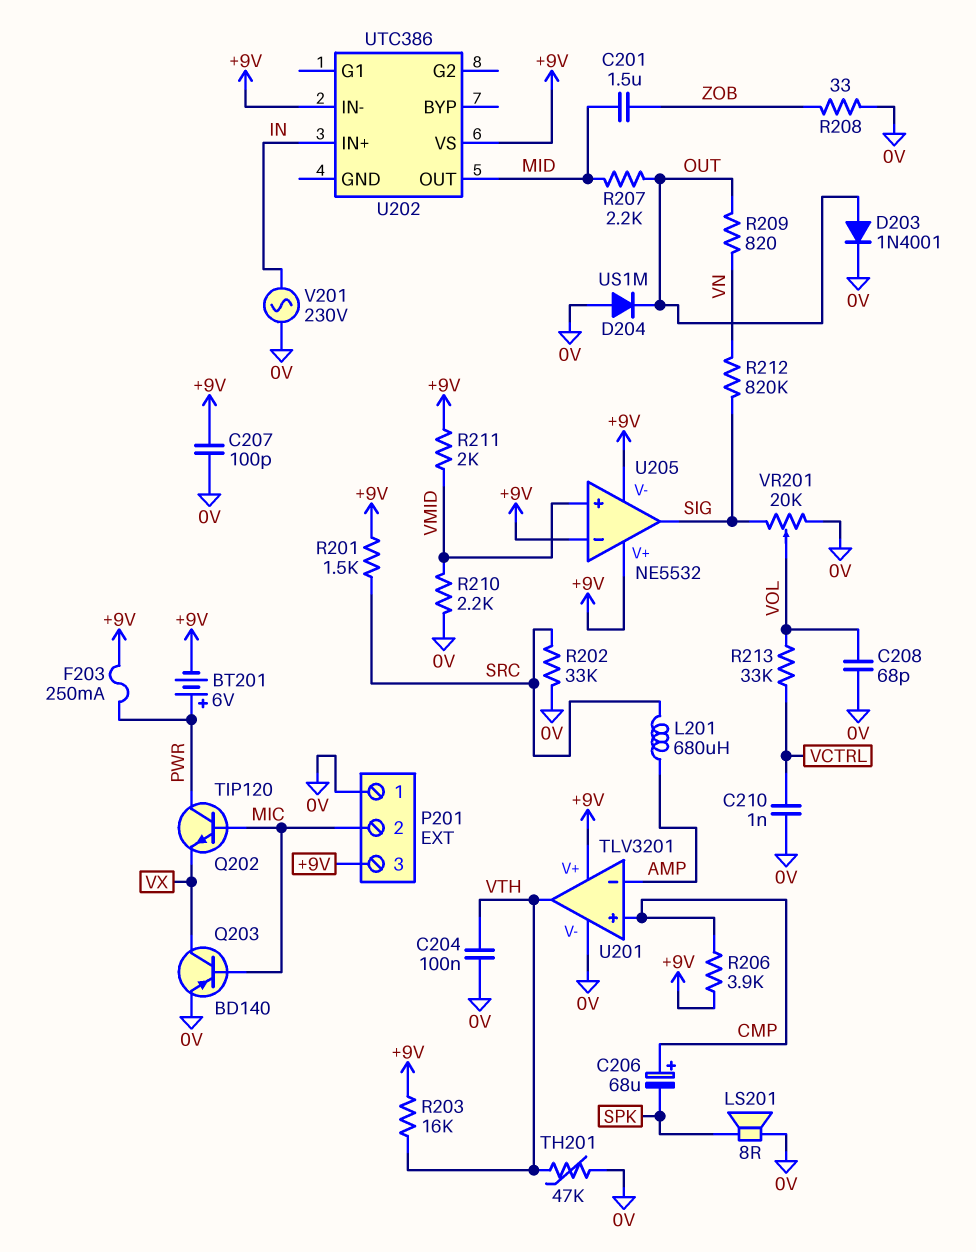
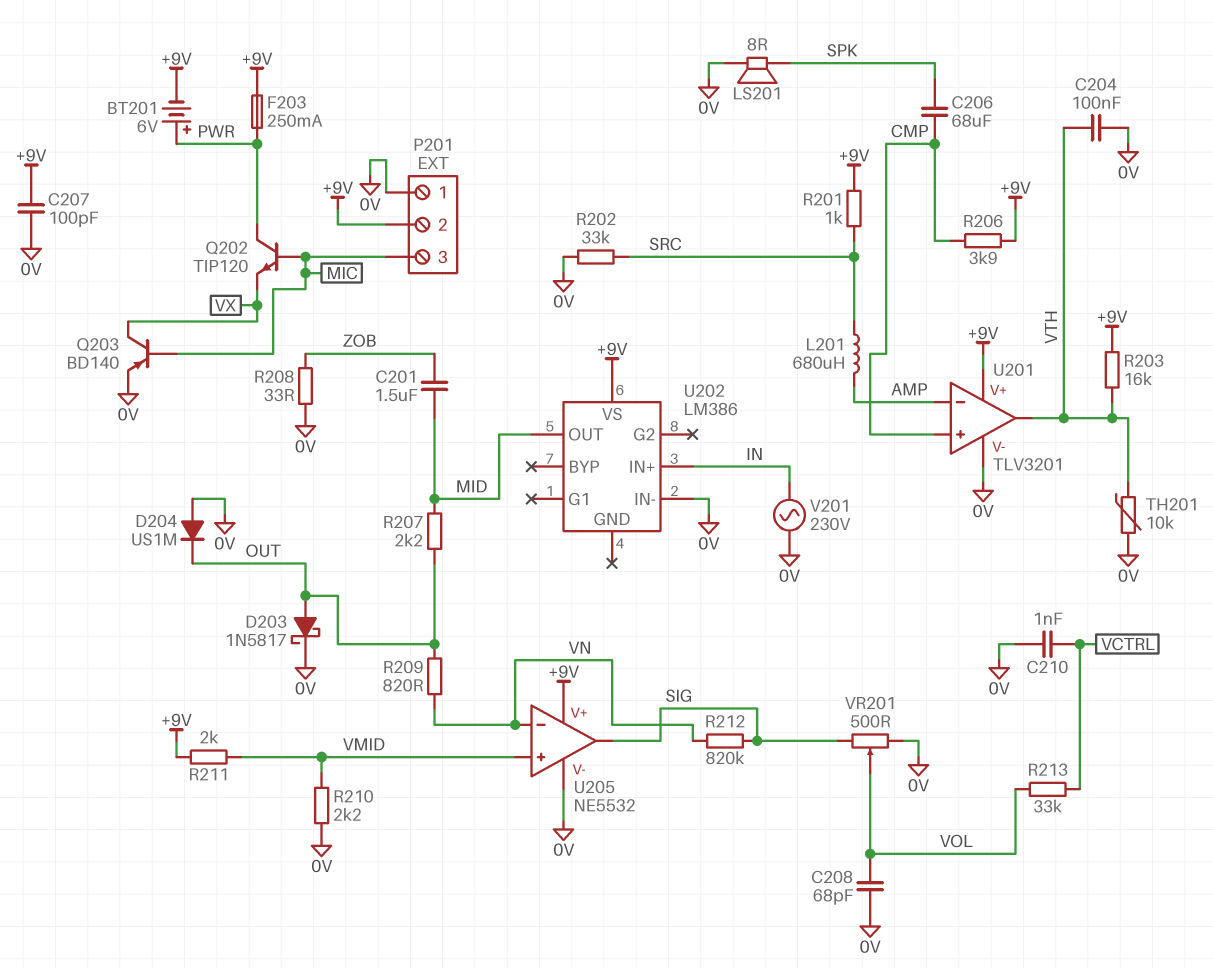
C206: 68uF (plus CMP, minus SPK) -> 68uF (CMP, SPK)
D203: diode 1N4001 (A OUT, K 0V) -> schottky 1N5817 (A OUT, K 0V)
P201 pin 2: MIC -> +9V
P201 pin 3: +9V -> MIC
R201: 1.5k (+9V, SRC) -> 1k (+9V, SRC)
TH201: 47k (0V, VTH) -> 10k (0V, VTH)
U202: UTC386 -> LM386
U202 pin IN-: +9V -> 0V
U205 pin V-: +9V -> 0V
U205 pin in-: +9V -> VN
VR201: 20k (0V, SIG, wiper VOL) -> 500 (0V, SIG, wiper VOL)

